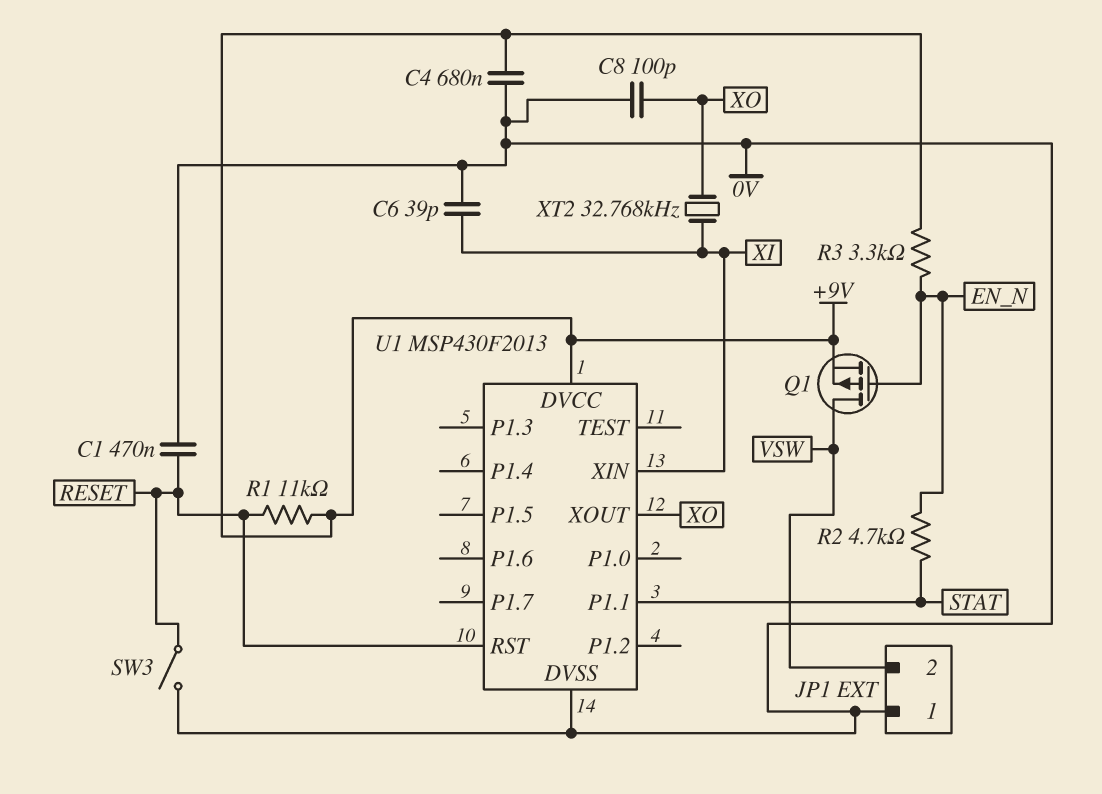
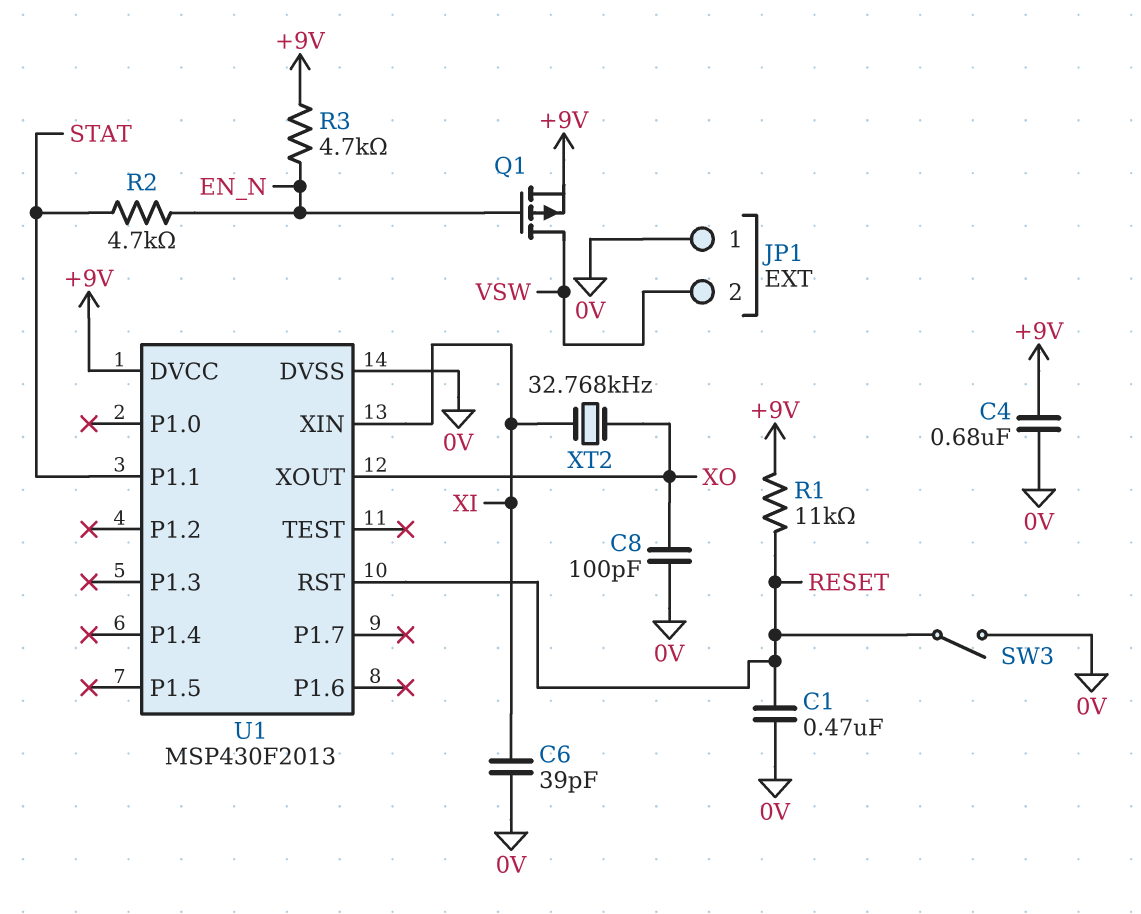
R3: 3.3k (+9V, EN_N) -> 4.7k (+9V, EN_N)

